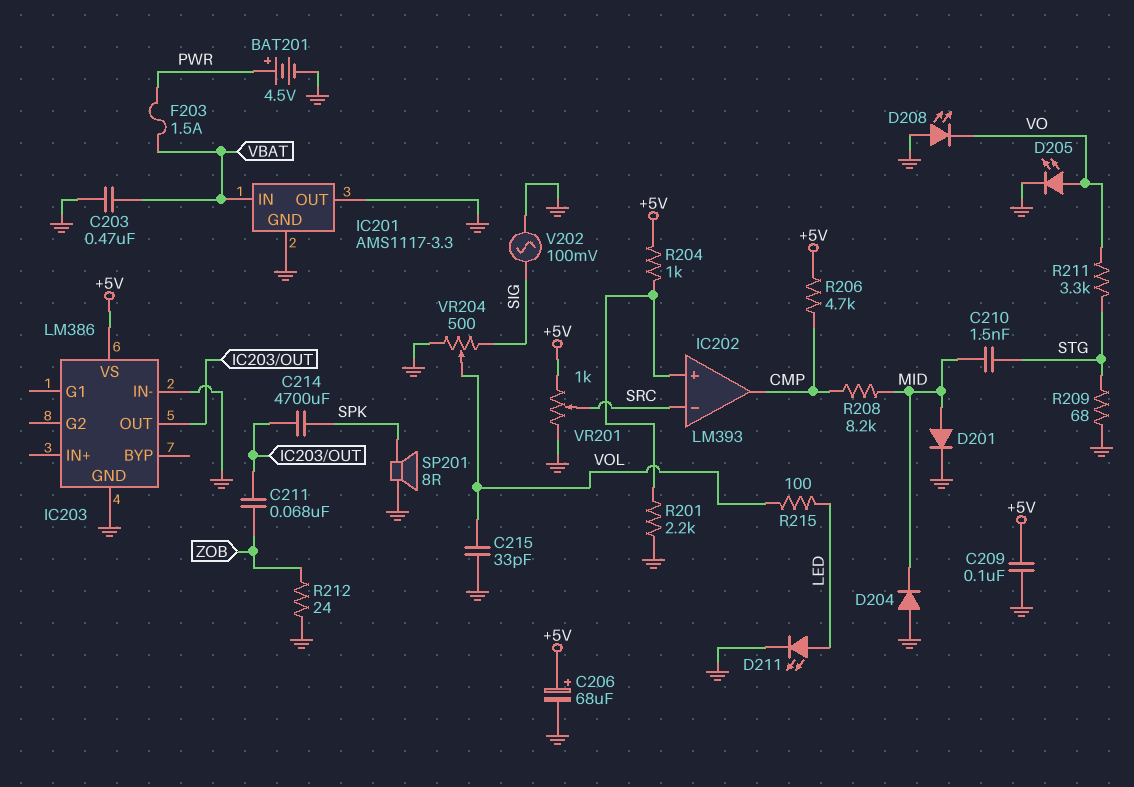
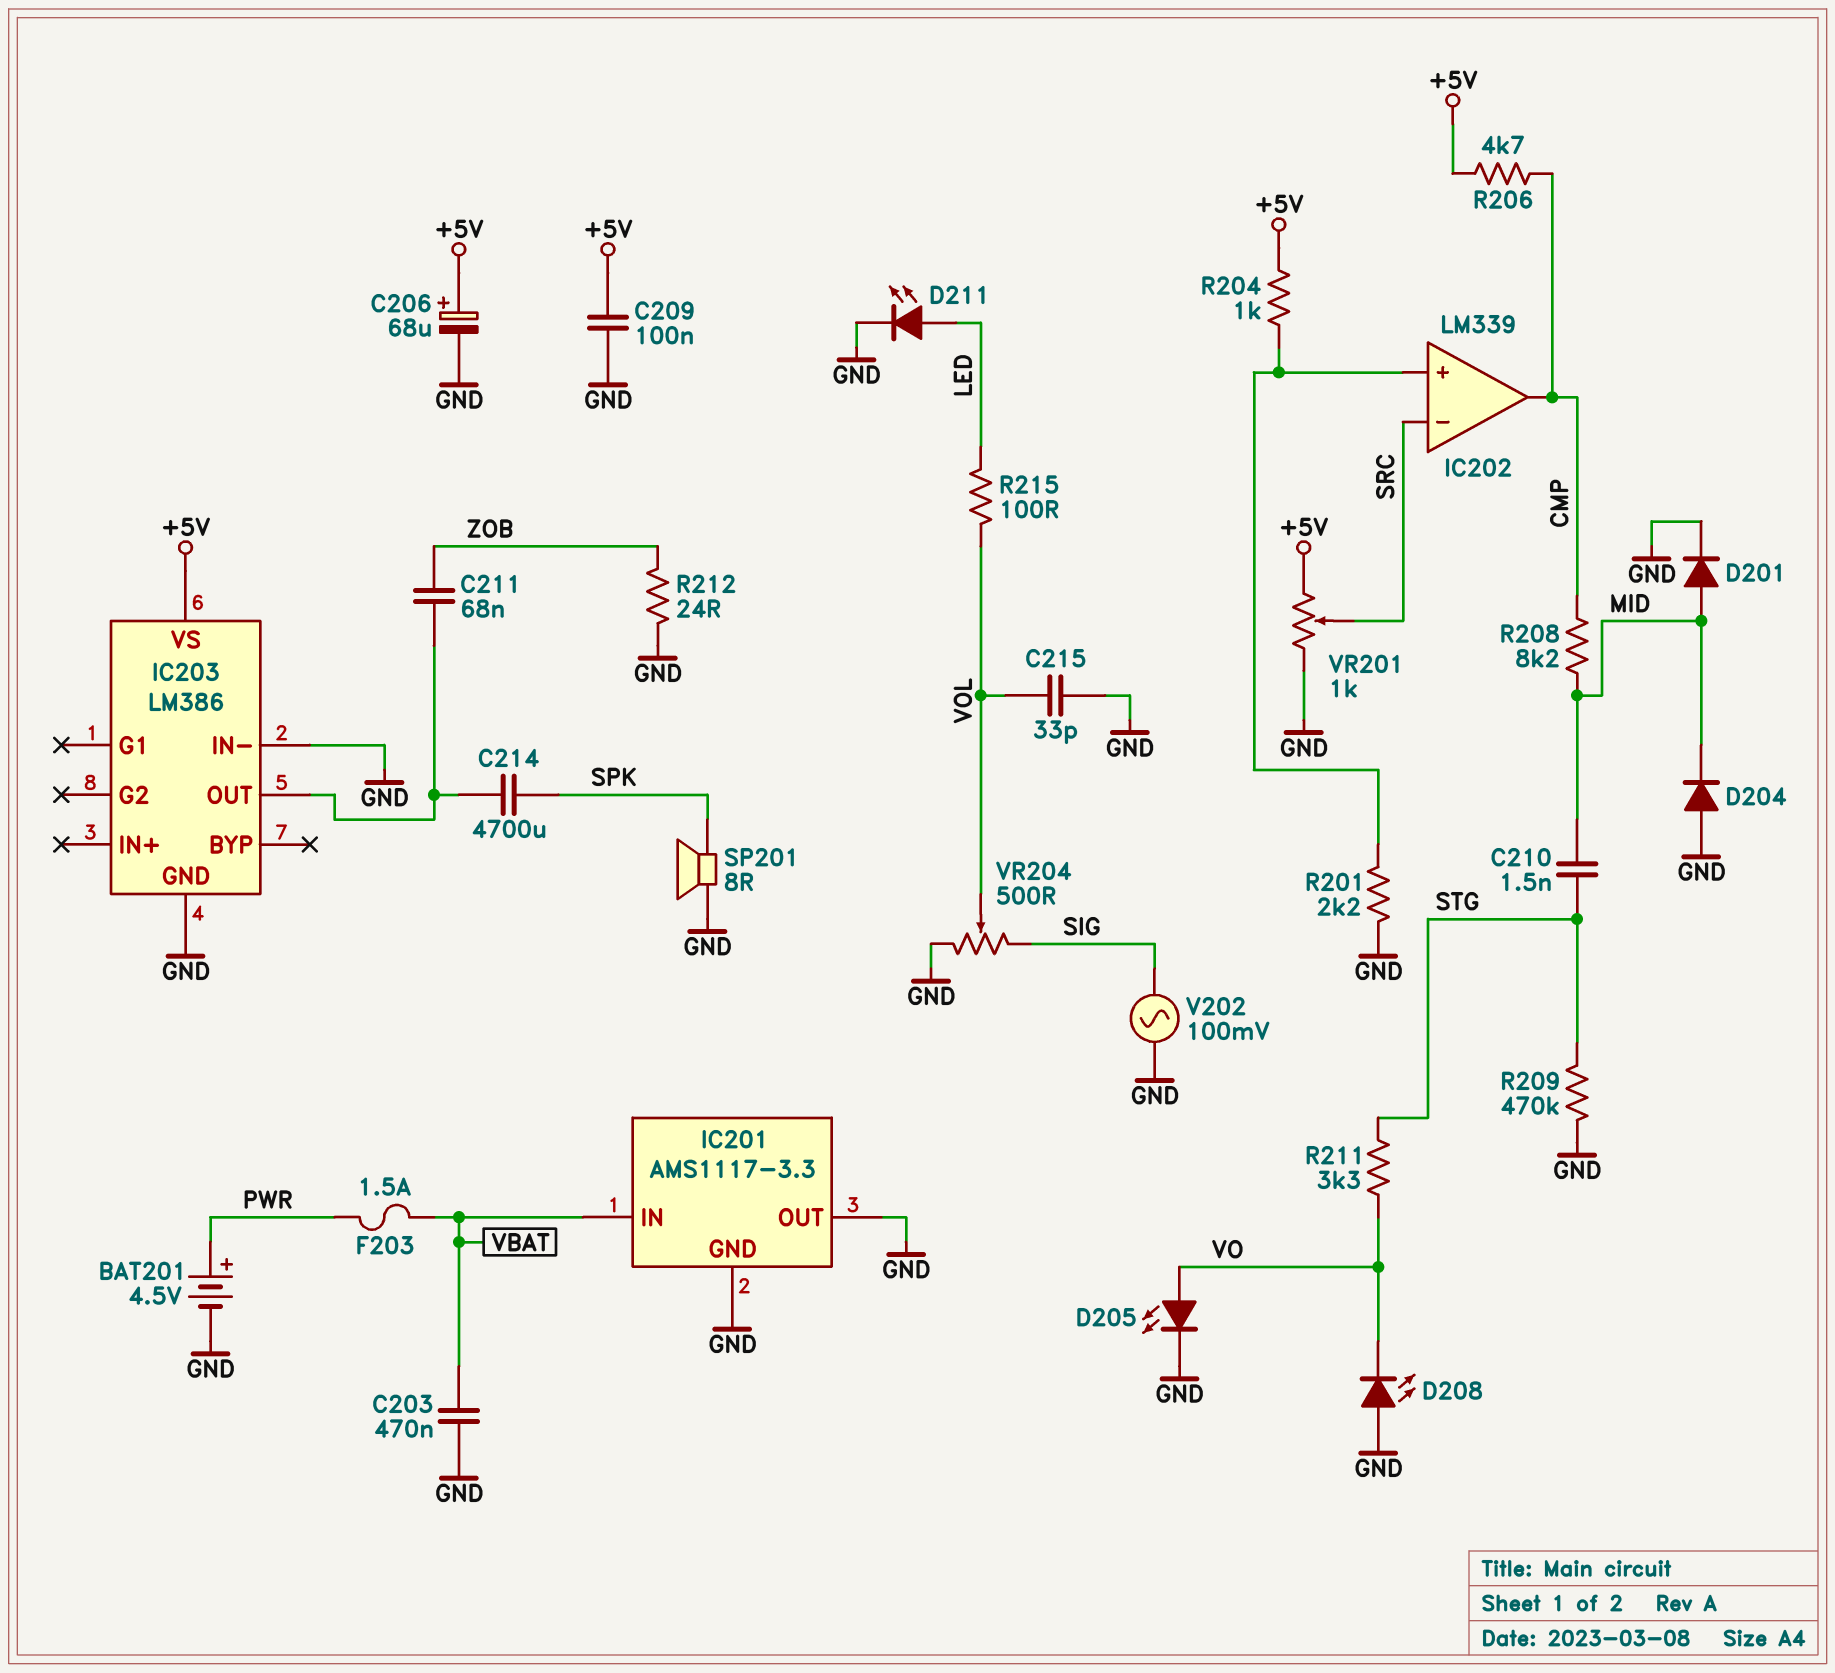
IC202: LM393 -> LM339
R209: 68 (GND, STG) -> 470k (GND, STG)

